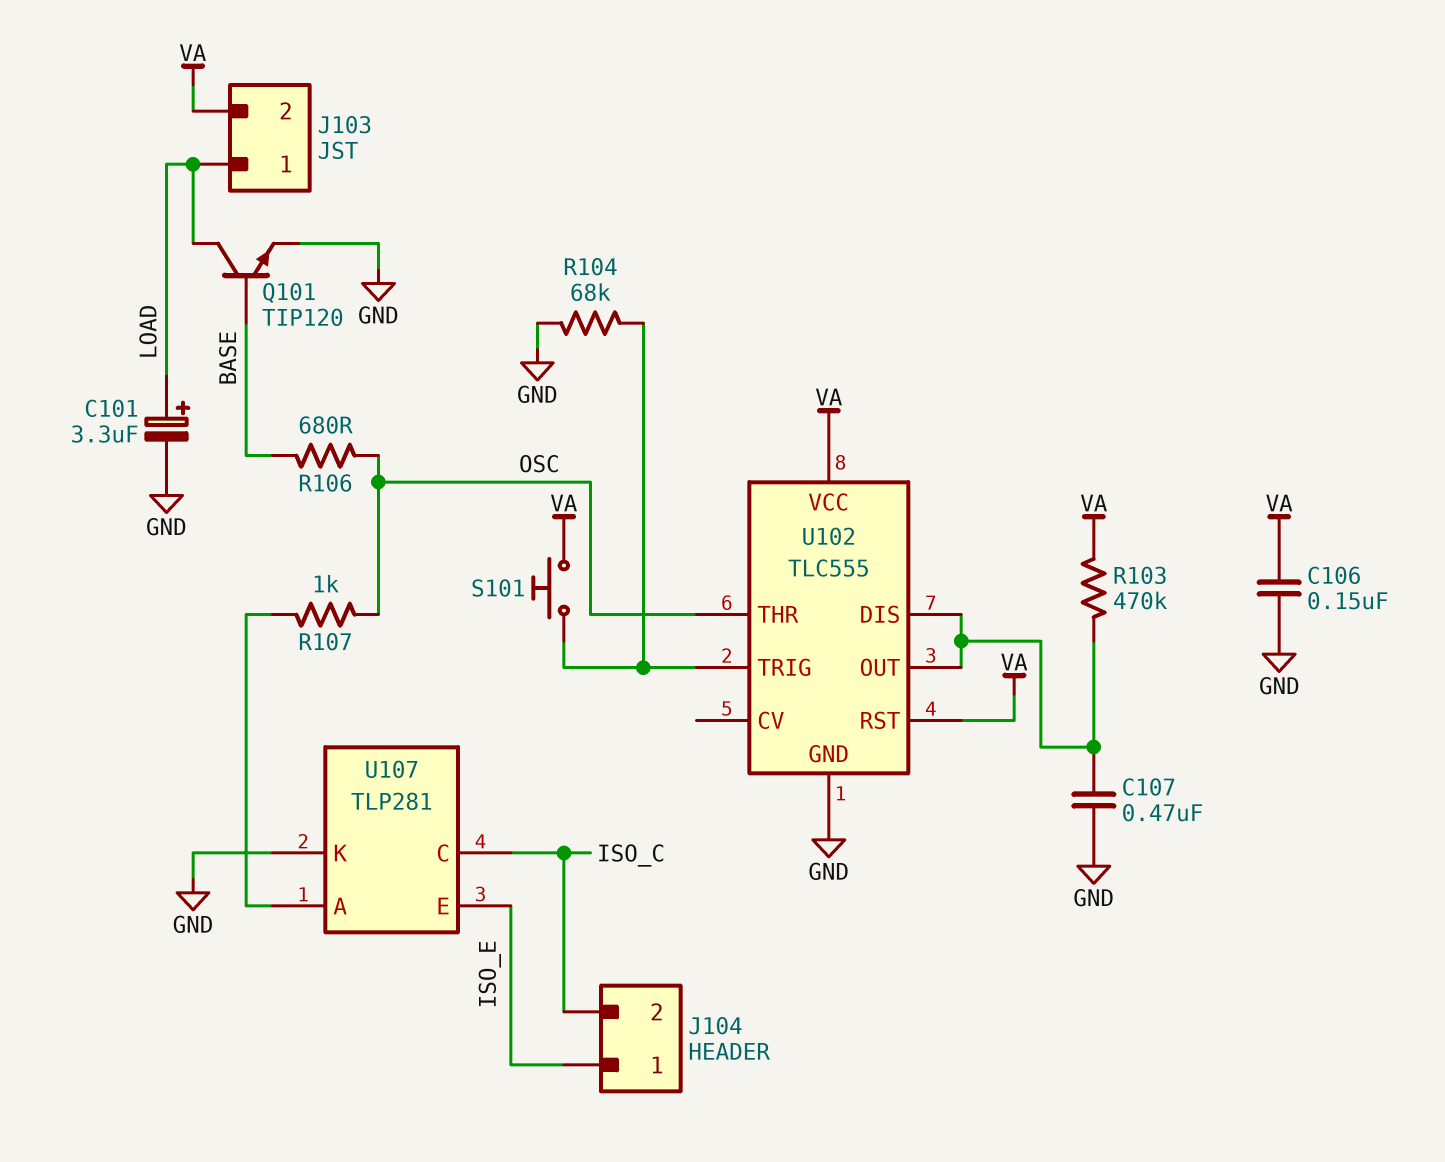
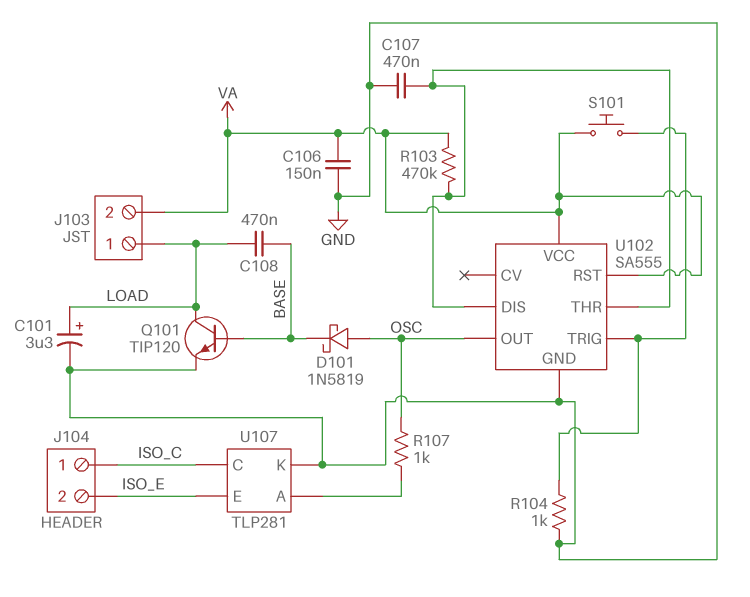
C108: none -> 470nF (BASE, LOAD)
D101: none -> schottky 1N5819 (A OSC, K BASE)
J104 pin 1: ISO_E -> ISO_C
J104 pin 2: ISO_C -> ISO_E
R104: 68k (GND, U102/TRIG) -> 1k (GND, U102/TRIG)
R106: 680 (BASE, OSC) -> none
U102: TLC555 -> SA555
U102 pin OUT: U102/DIS -> OSC
U102 pin THR: OSC -> U102/DIS

